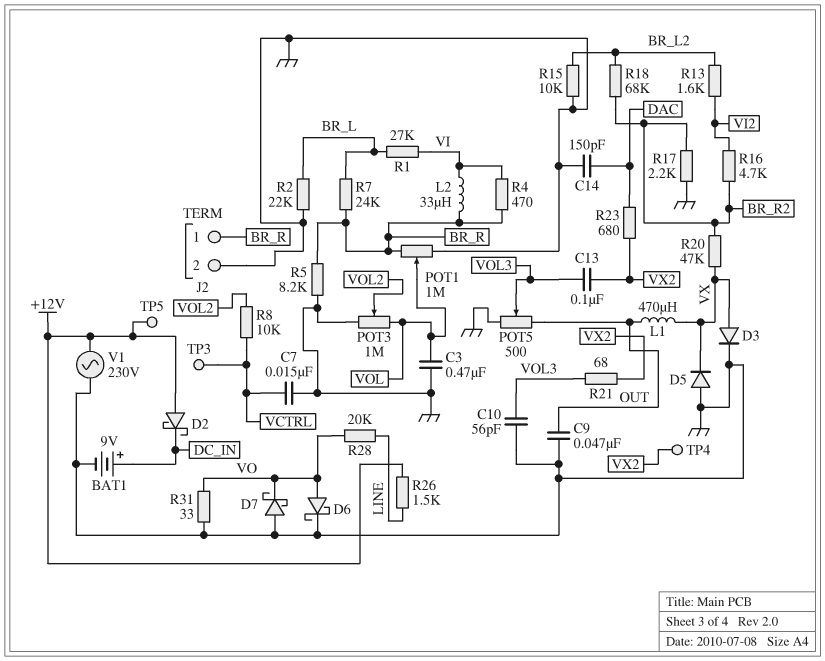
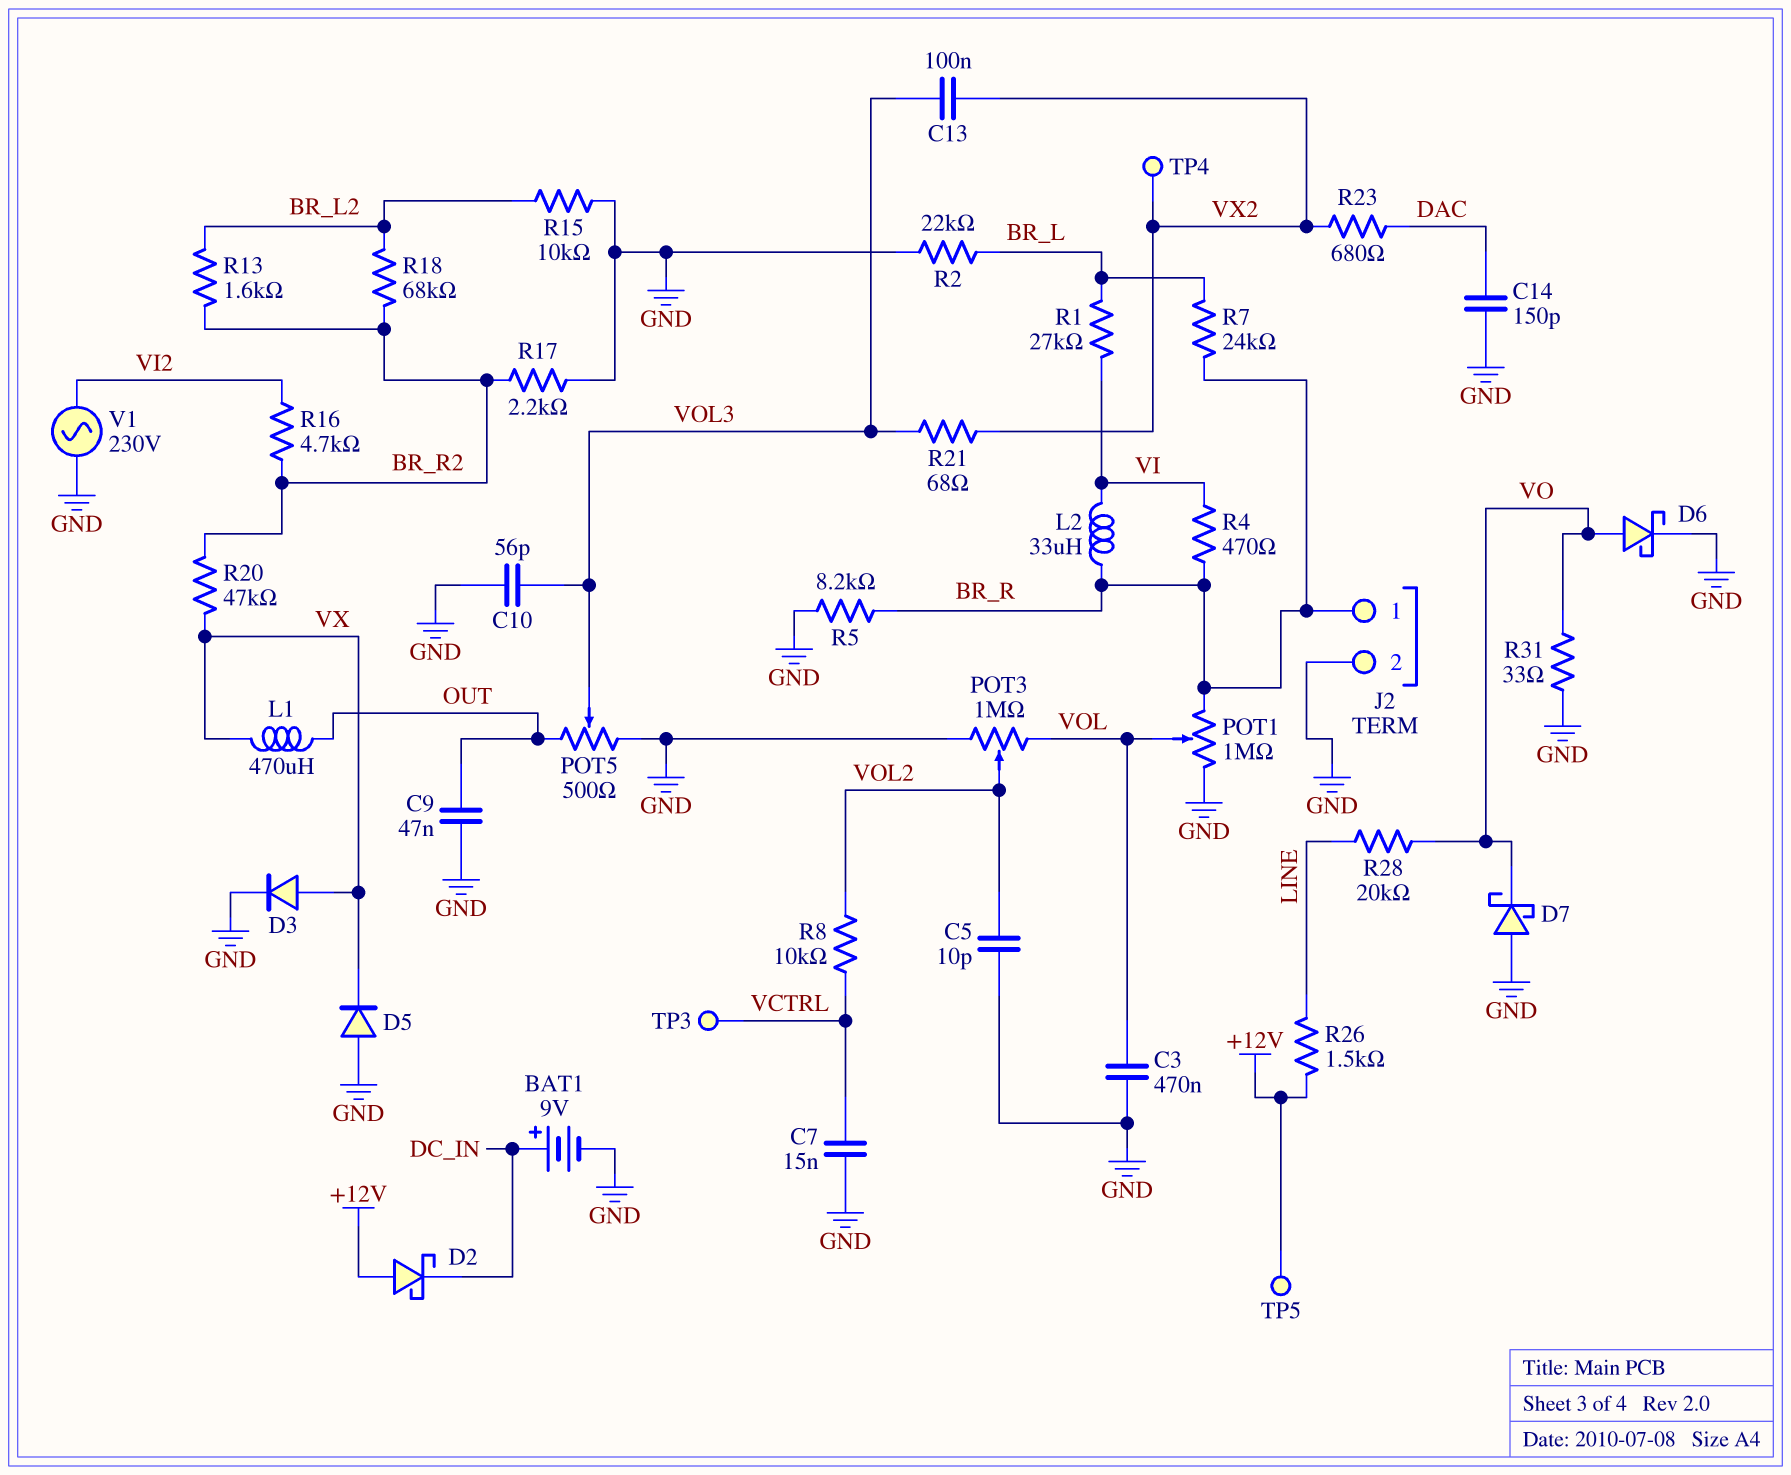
C5: none -> 10pF (GND, VOL2)
R13: 1.6k (BR_L2, VI2) -> 1.6k (BR_L2, BR_R2)
V1: AC 230V (+12V, GND) -> AC 230V (GND, VI2)

